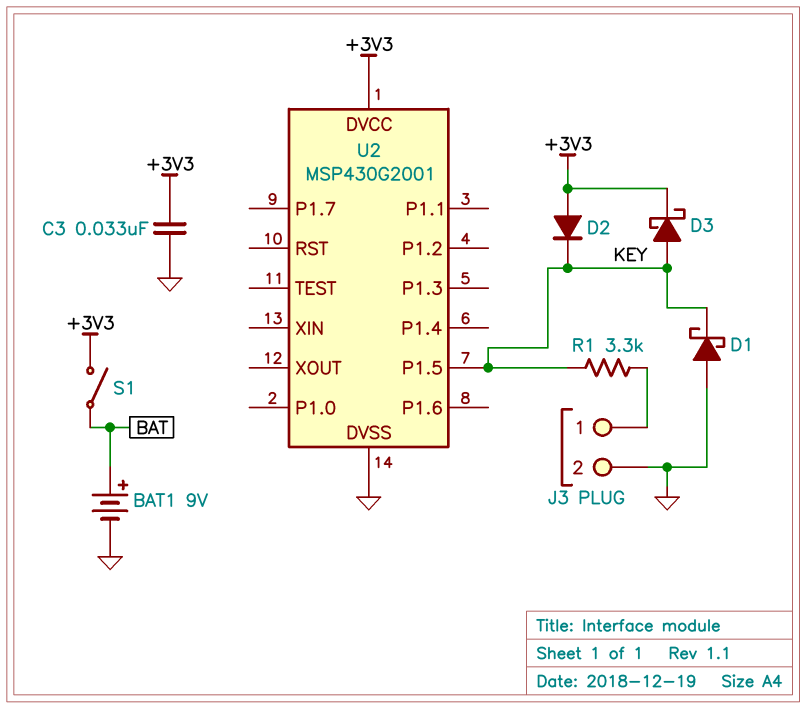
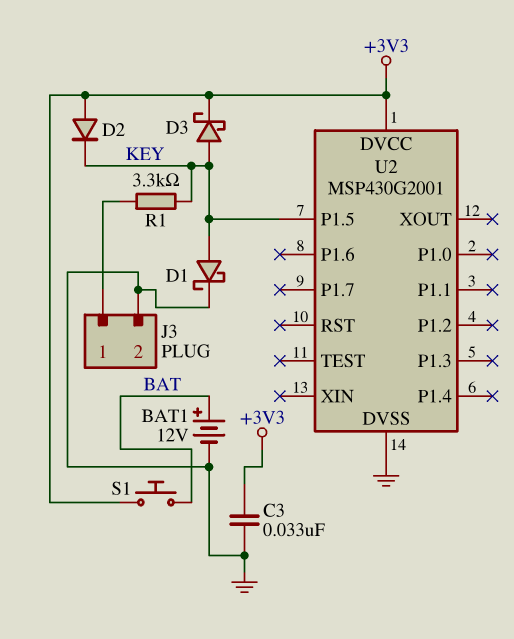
BAT1: 9V (plus BAT, minus GND) -> 12V (plus BAT, minus GND)
D1: schottky (A GND, K KEY) -> schottky (A KEY, K GND)
S1: switch (+3V3, BAT) -> button (+3V3, BAT)

